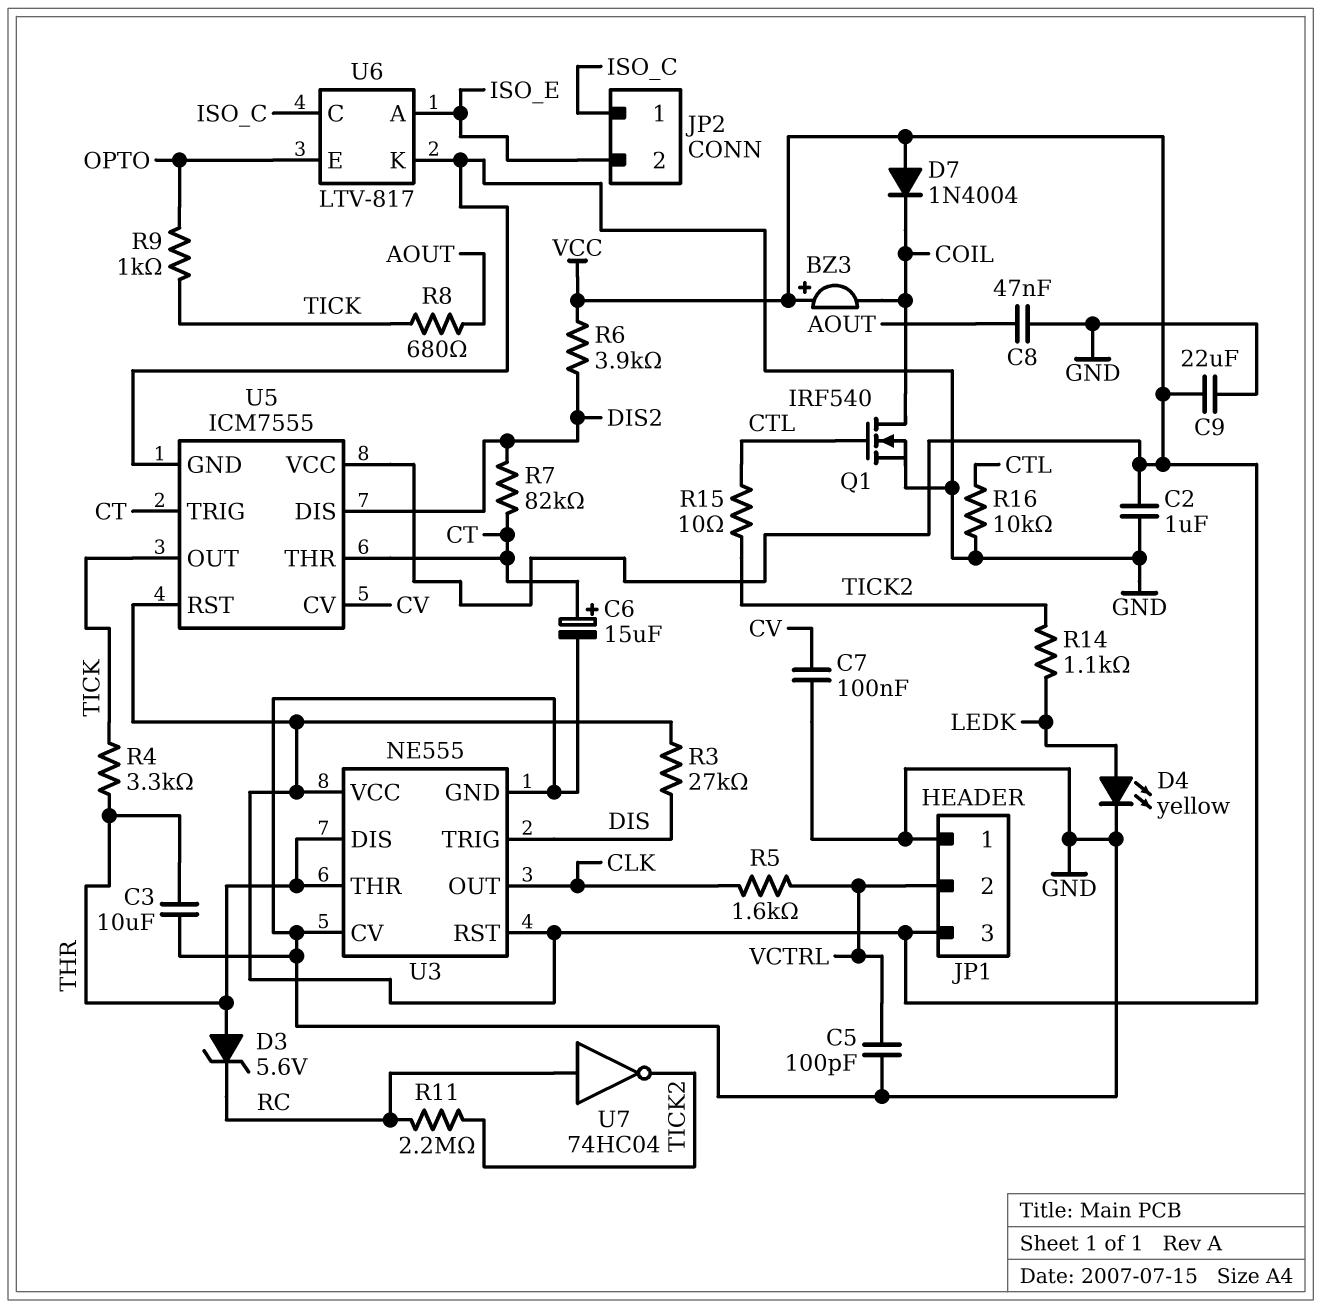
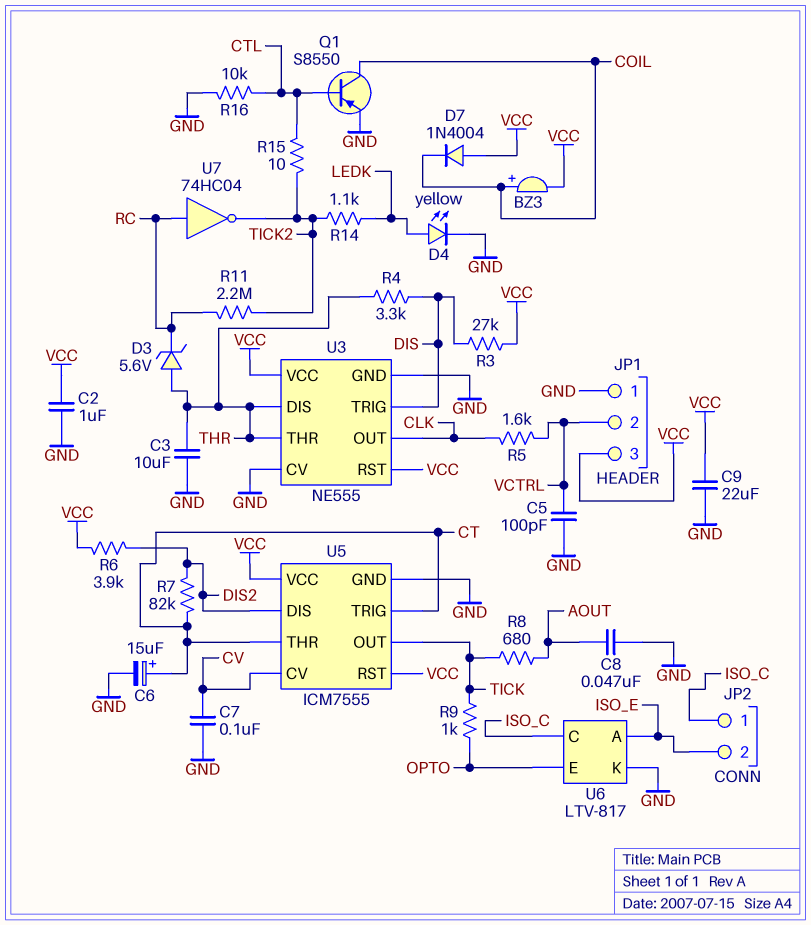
BZ3: buzzer (plus VCC, minus COIL) -> buzzer (plus COIL, minus VCC)
Q1: NMOS IRF540 (G CTL, D COIL, S GND) -> PNP S8550 (B CTL, C COIL, E GND)
R4: 3.3k (THR, TICK) -> 3.3k (DIS, THR)

